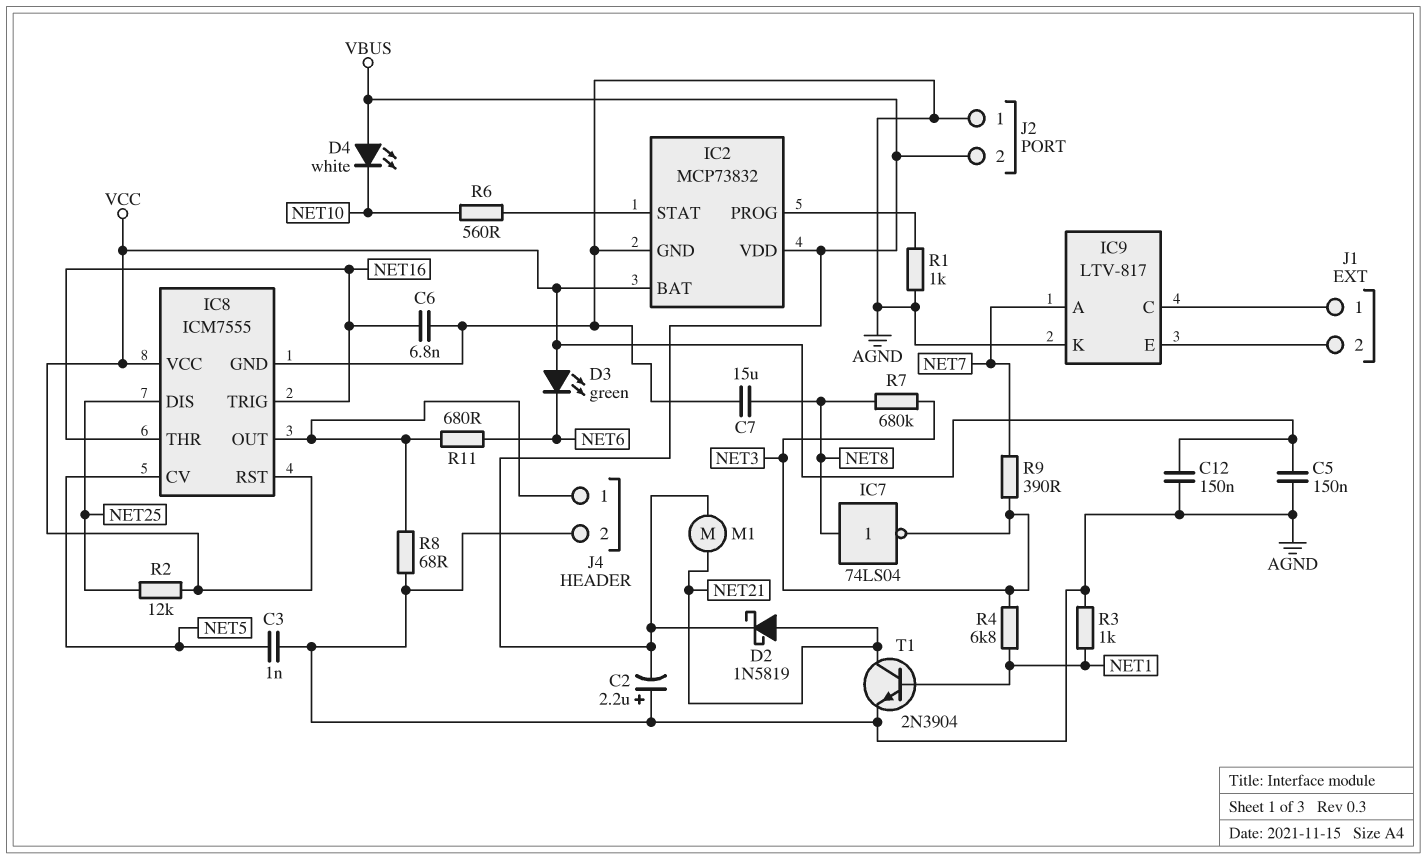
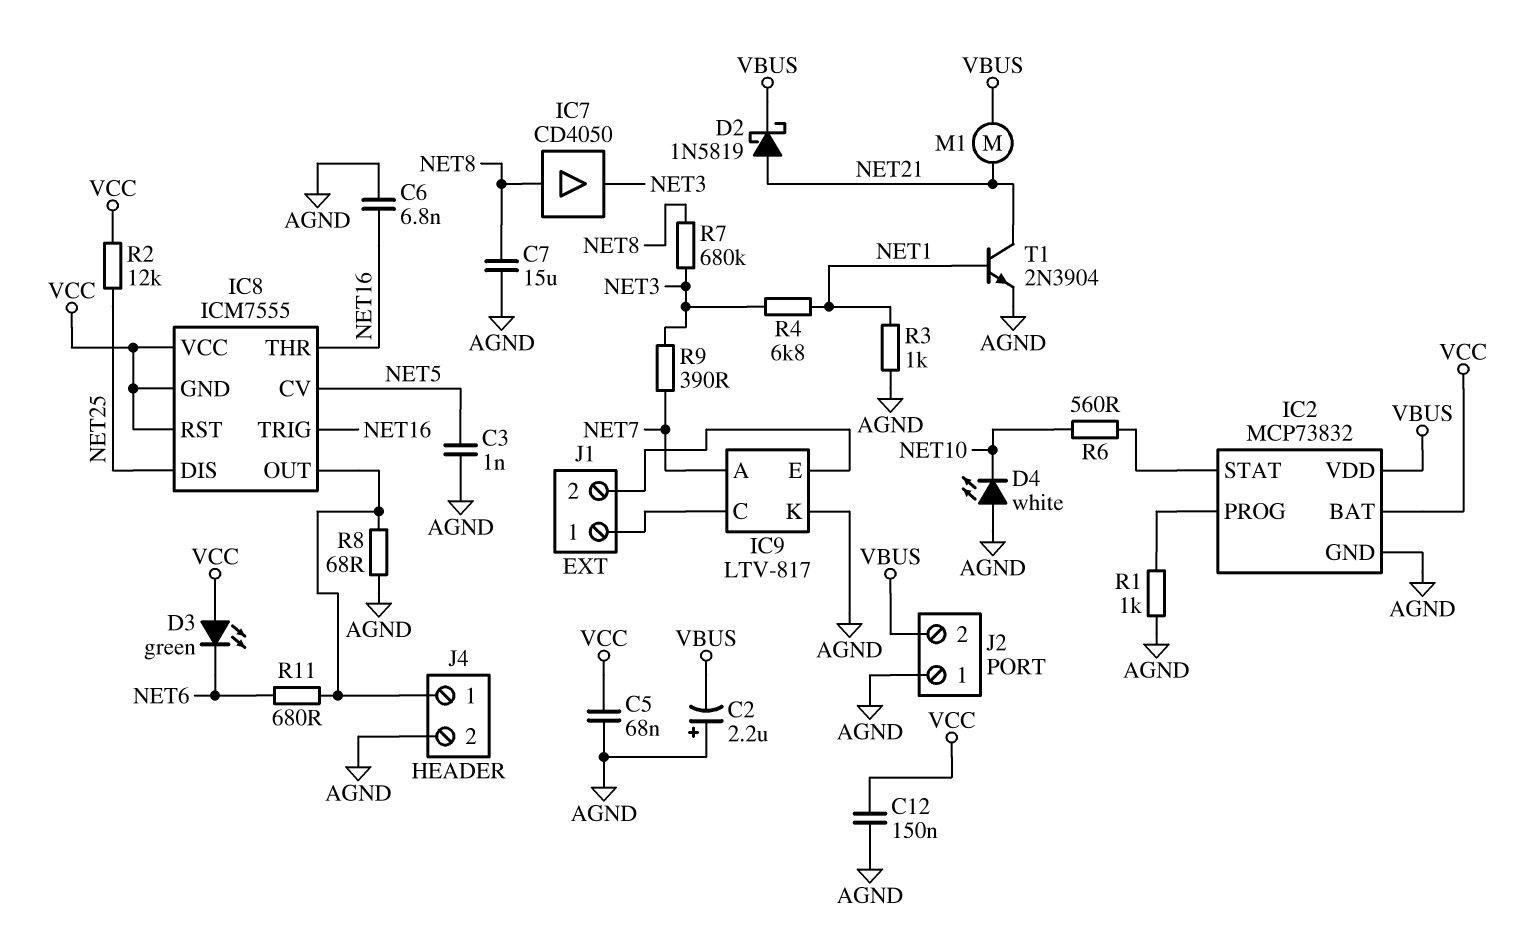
C5: 150nF (AGND, VCC) -> 68nF (AGND, VCC)
D4: LED white (A VBUS, K NET10) -> LED white (A AGND, K NET10)
IC7: NOT 74LS04 (in NET8, out NET3) -> buffer CD4050 (in NET8, out NET3)
IC8 pin GND: AGND -> VCC

